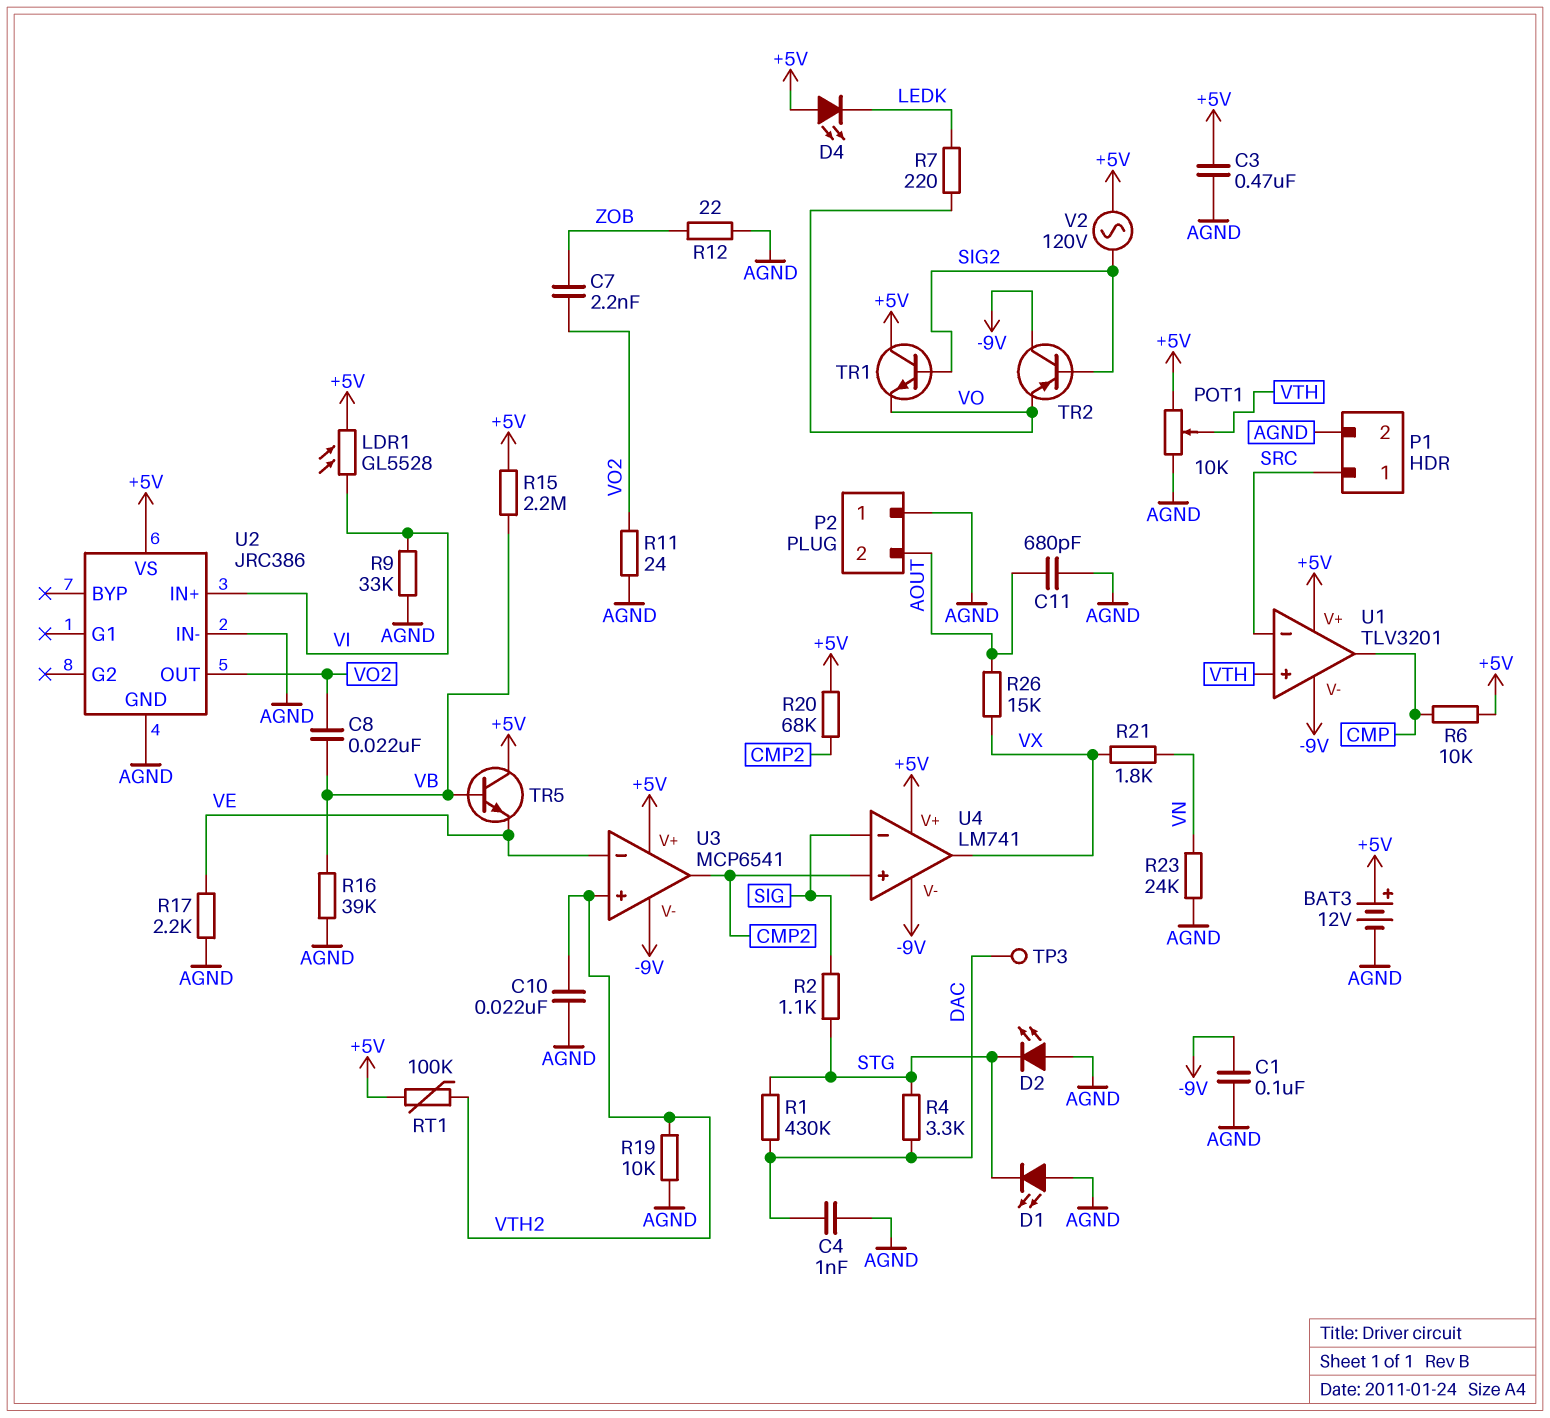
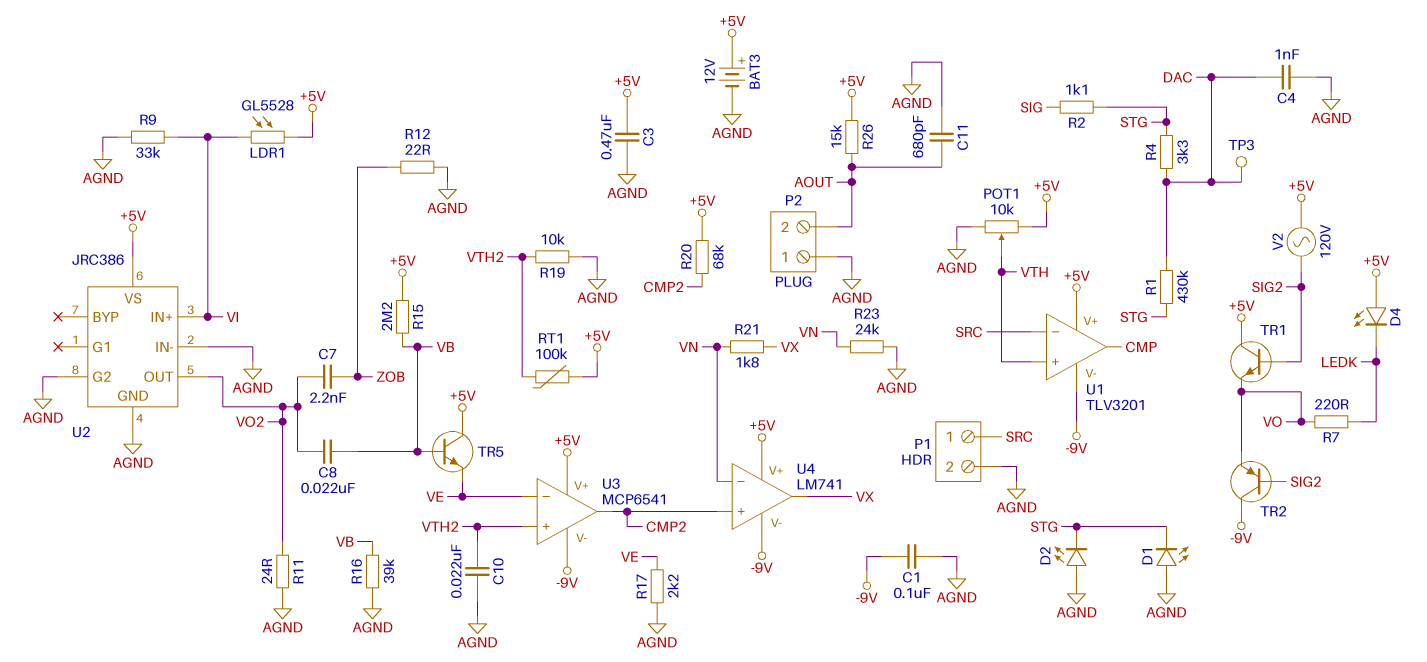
R6: 10k (+5V, CMP) -> none
R26: 15k (AOUT, VX) -> 15k (+5V, AOUT)
U2 pin G2: none -> AGND
U4 pin in-: SIG -> VN

